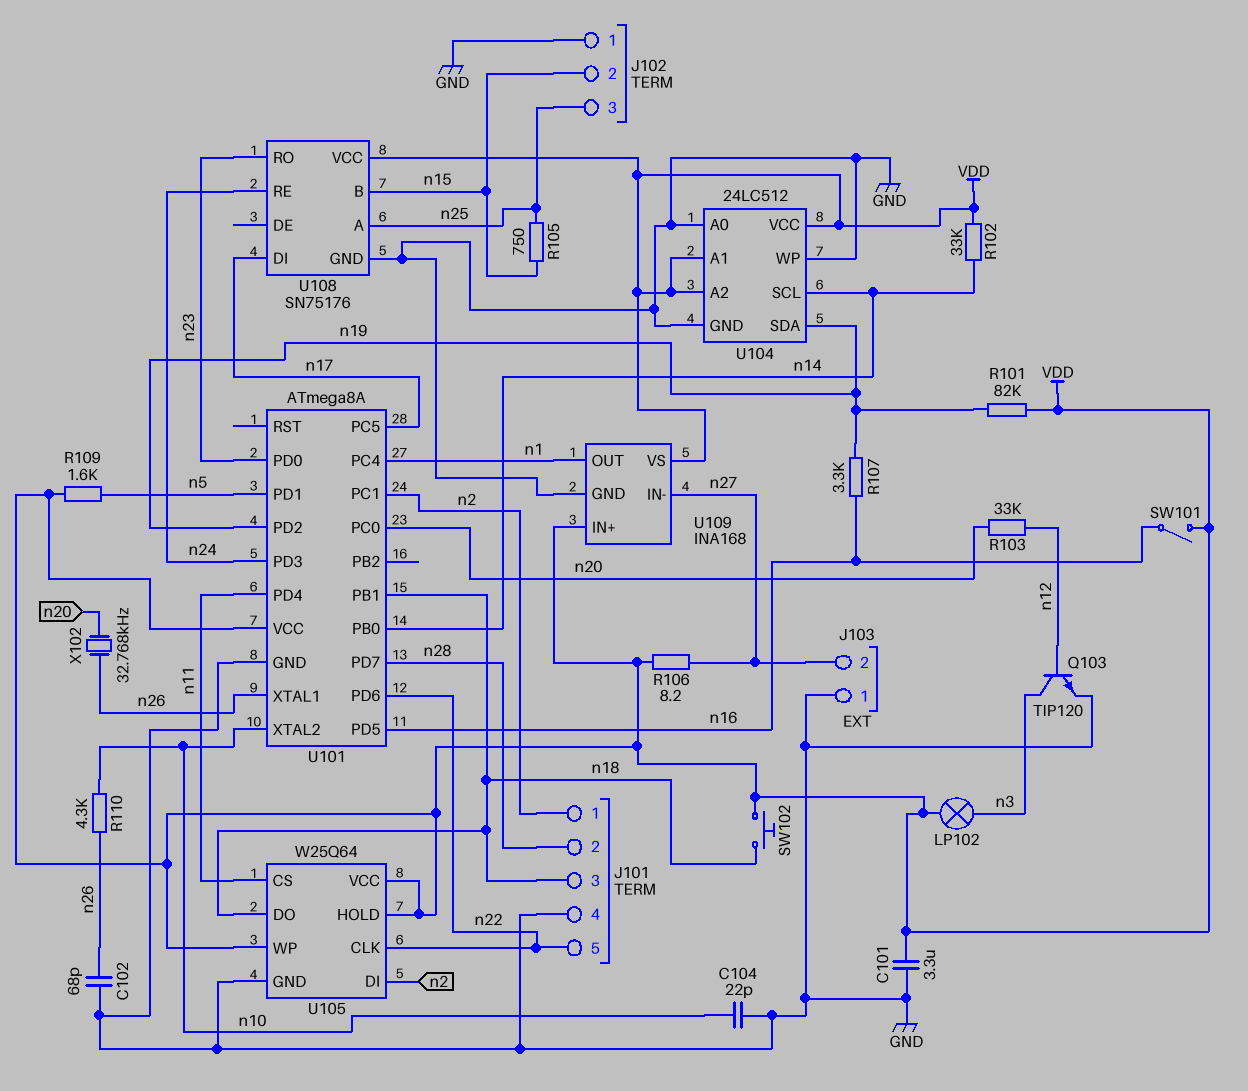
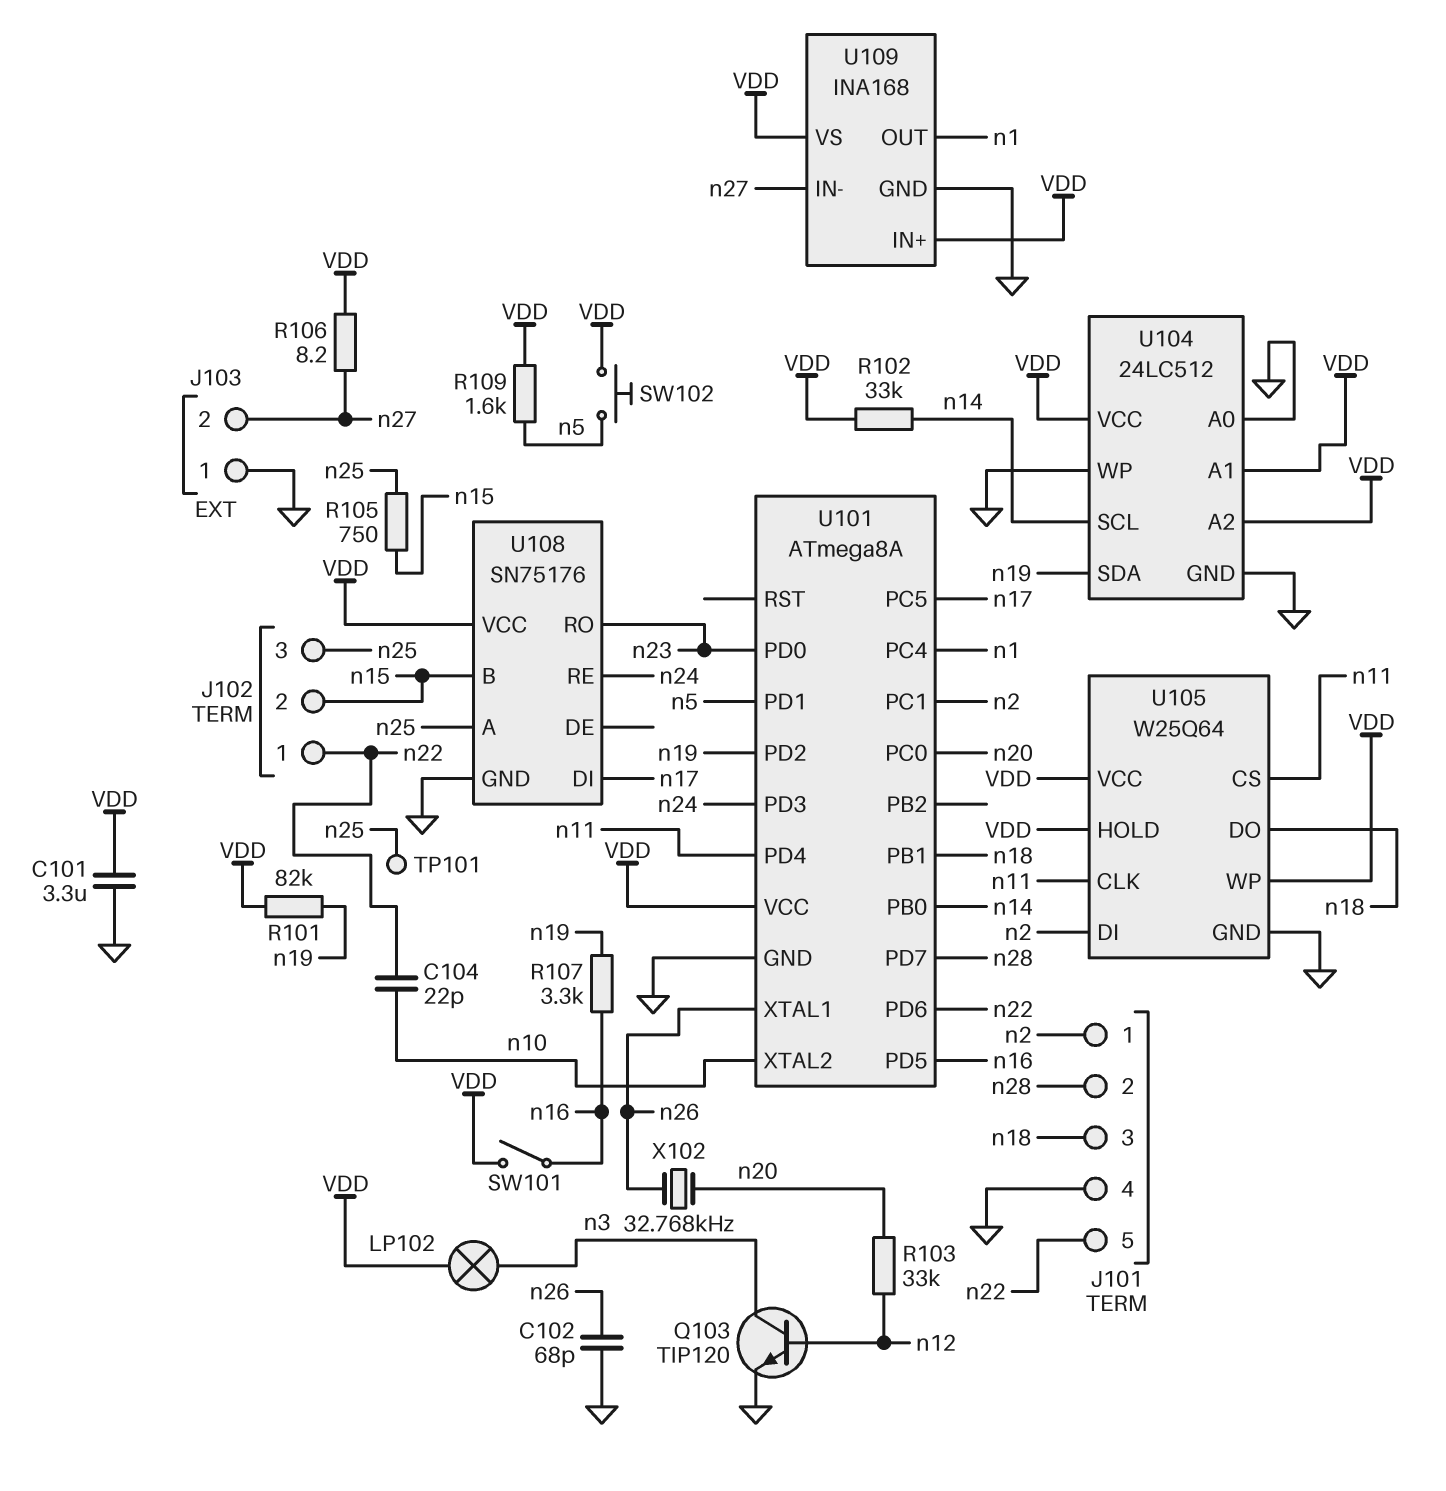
C104: 22pF (GND, n10) -> 22pF (n10, n22)
J102 pin 1: GND -> n22
R110: 4.3k (n10, n26) -> none
SW102: button (VDD, n18) -> button (VDD, n5)
TP101: none -> test point (n25)
U105 pin CLK: n22 -> n11

